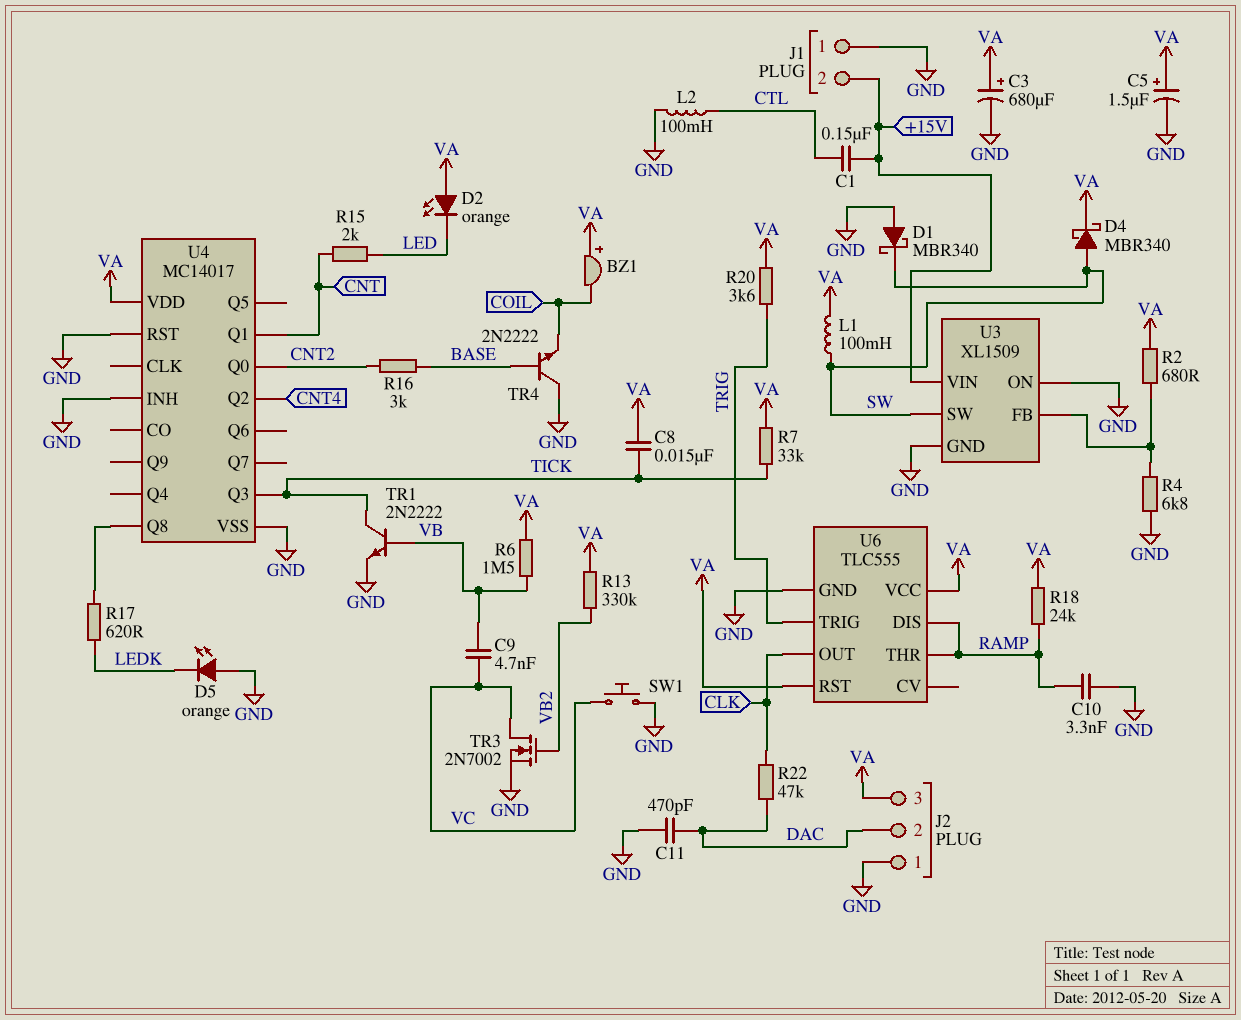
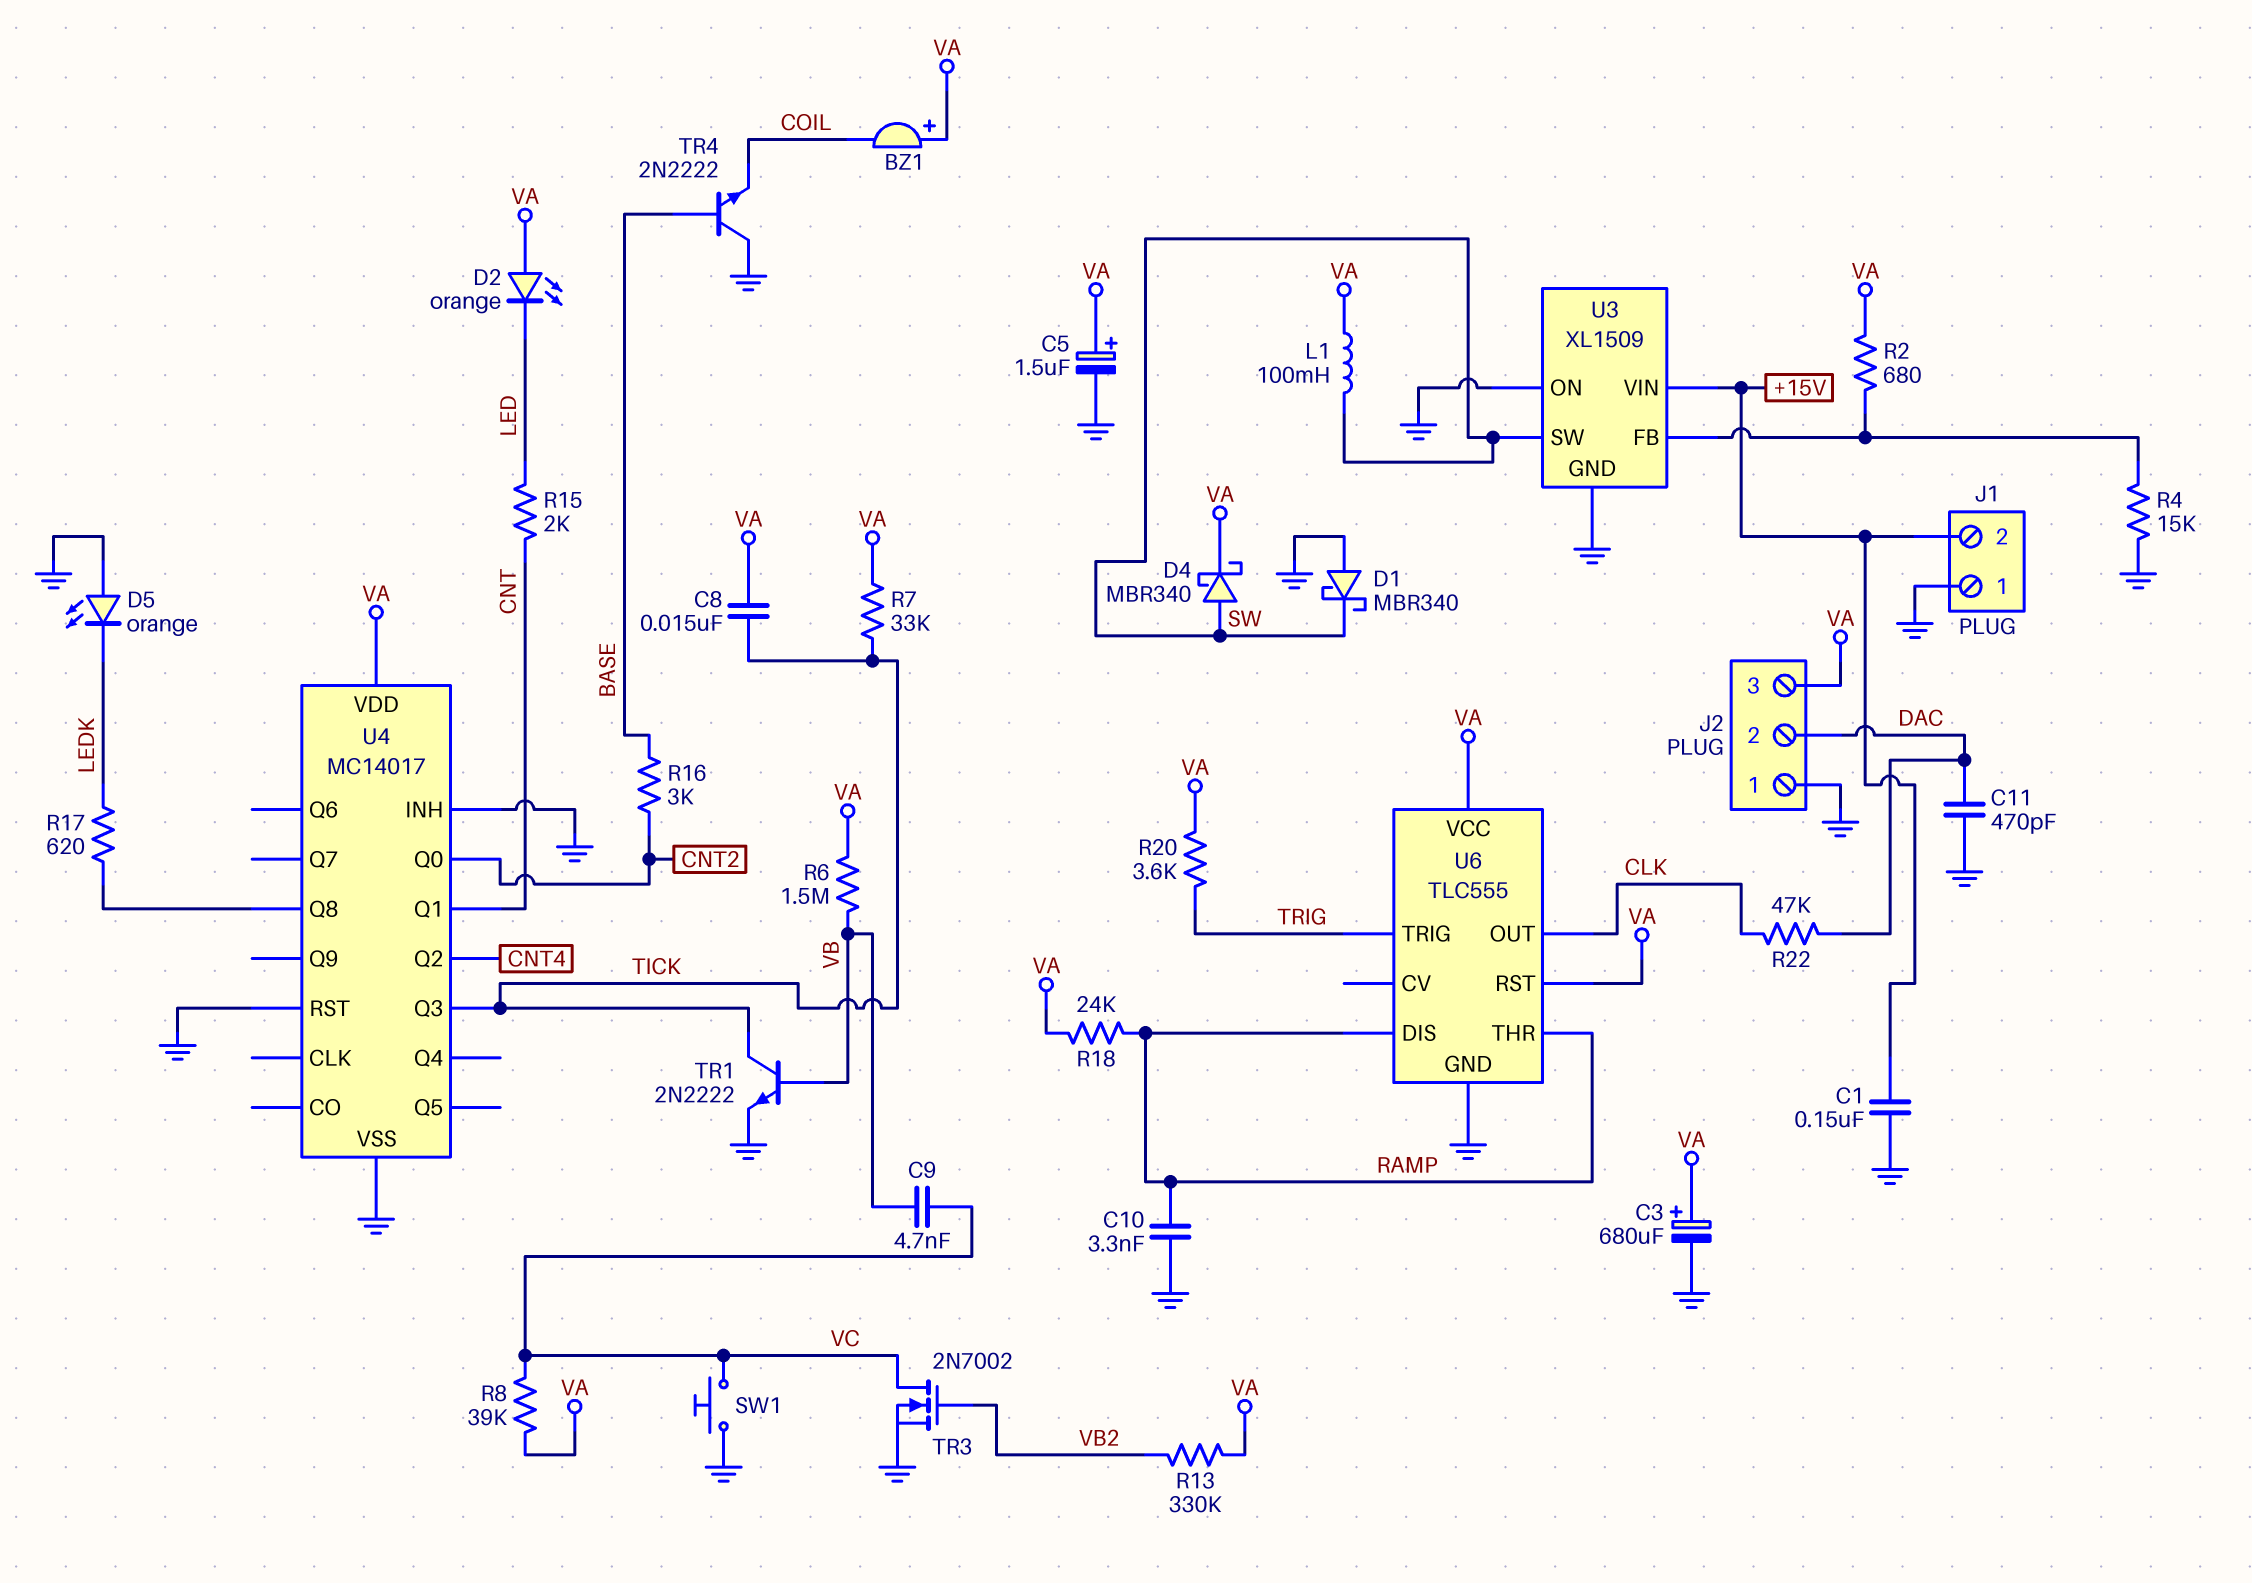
C1: 150nF (+15V, CTL) -> 150nF (+15V, GND)
L2: 100mH (CTL, GND) -> none
R4: 6.8k (GND, U3/FB) -> 15k (GND, U3/FB)
R8: none -> 39k (VA, VC)

